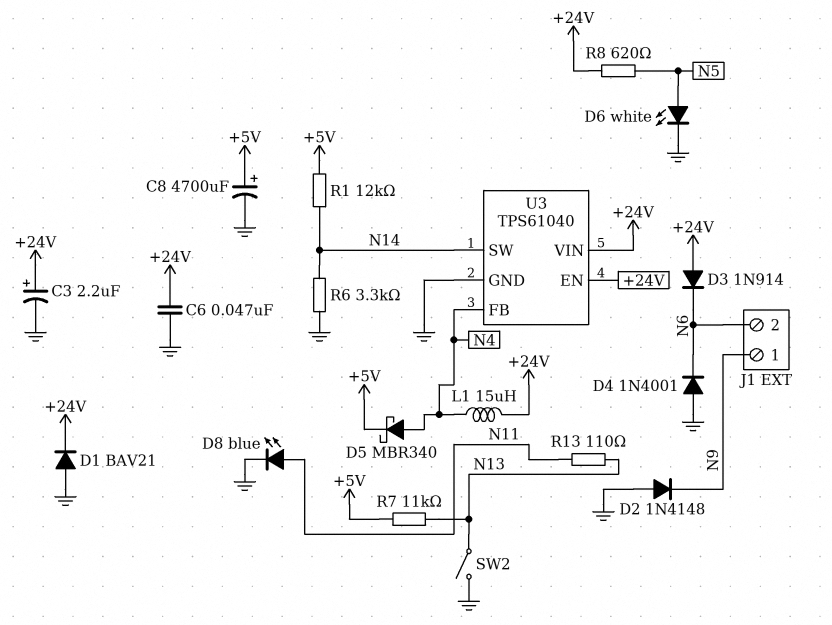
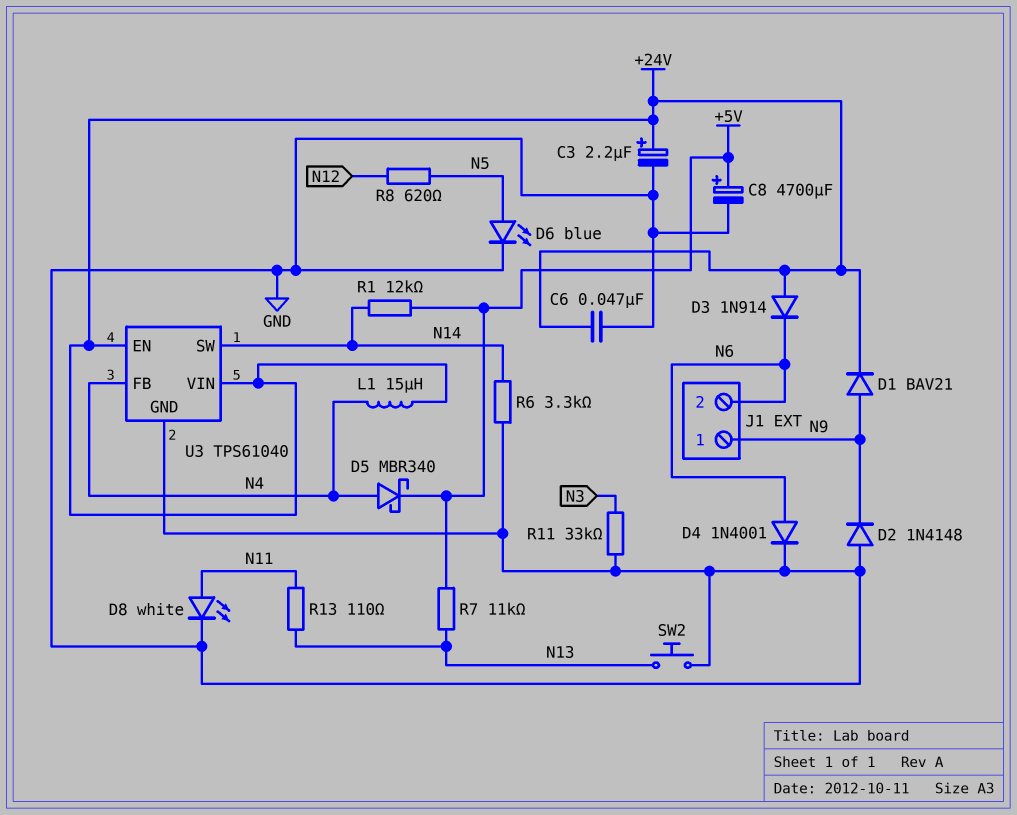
D1: diode BAV21 (A GND, K +24V) -> diode BAV21 (A N9, K +24V)
D4: diode 1N4001 (A GND, K N6) -> diode 1N4001 (A N6, K GND)
D6: LED white (A N5, K GND) -> LED blue (A N5, K GND)
D8: LED blue (A N11, K GND) -> LED white (A N11, K GND)
R8: 620 (+24V, N5) -> 620 (N5, N12)
R11: none -> 33k (GND, N3)
SW2: switch (GND, N13) -> button (GND, N13)

